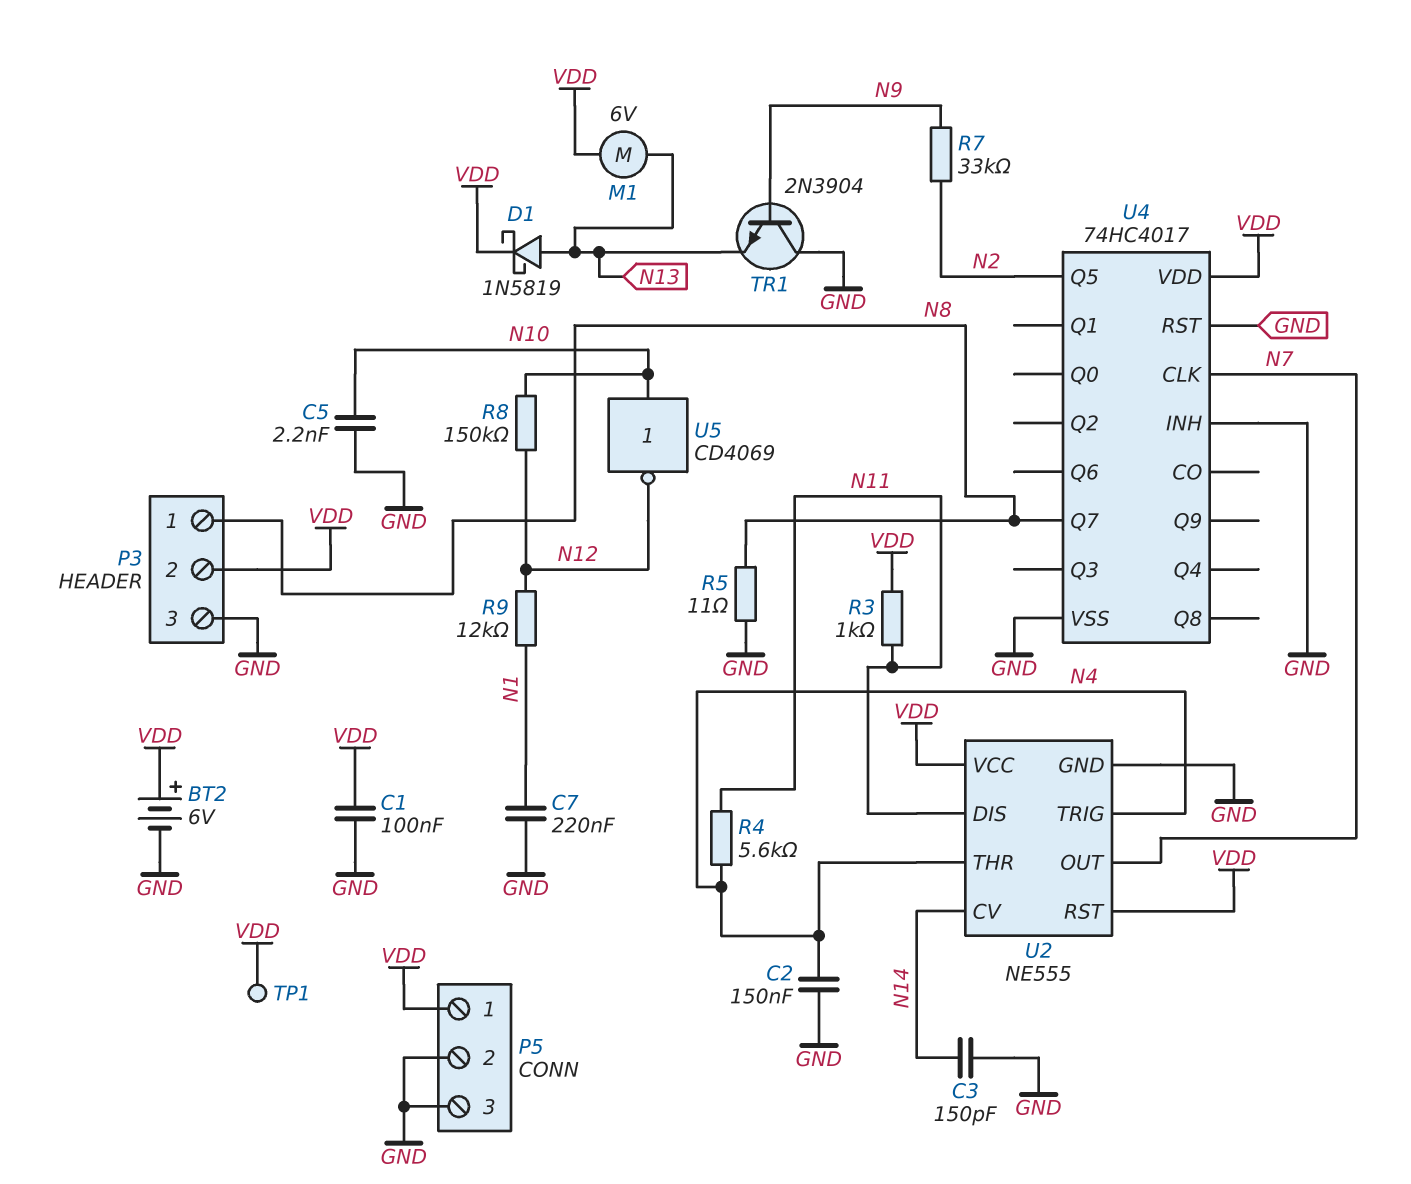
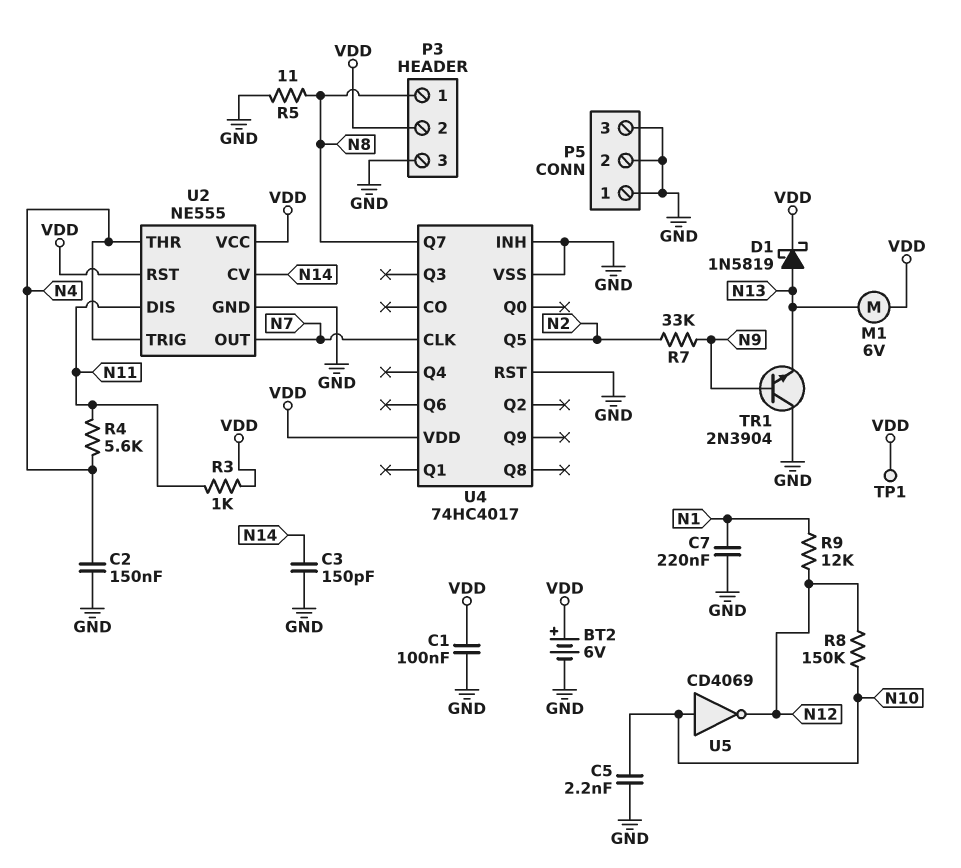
P5 pin 1: VDD -> GND

